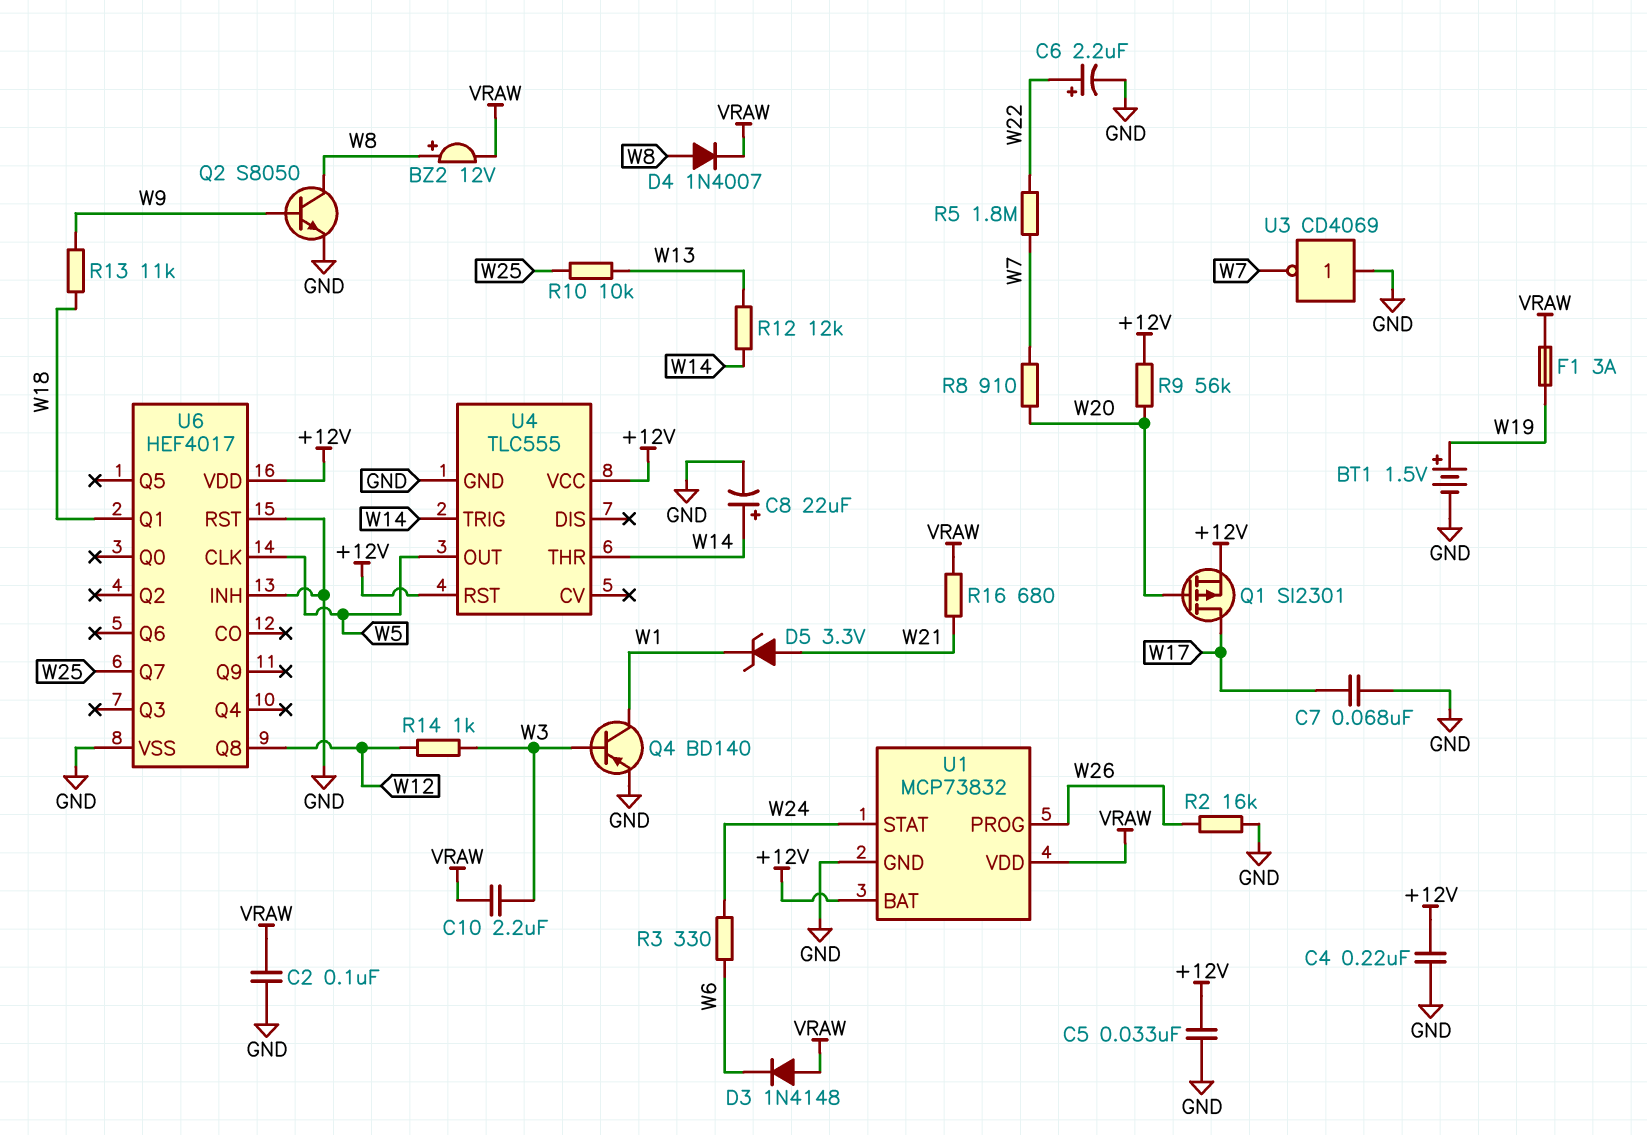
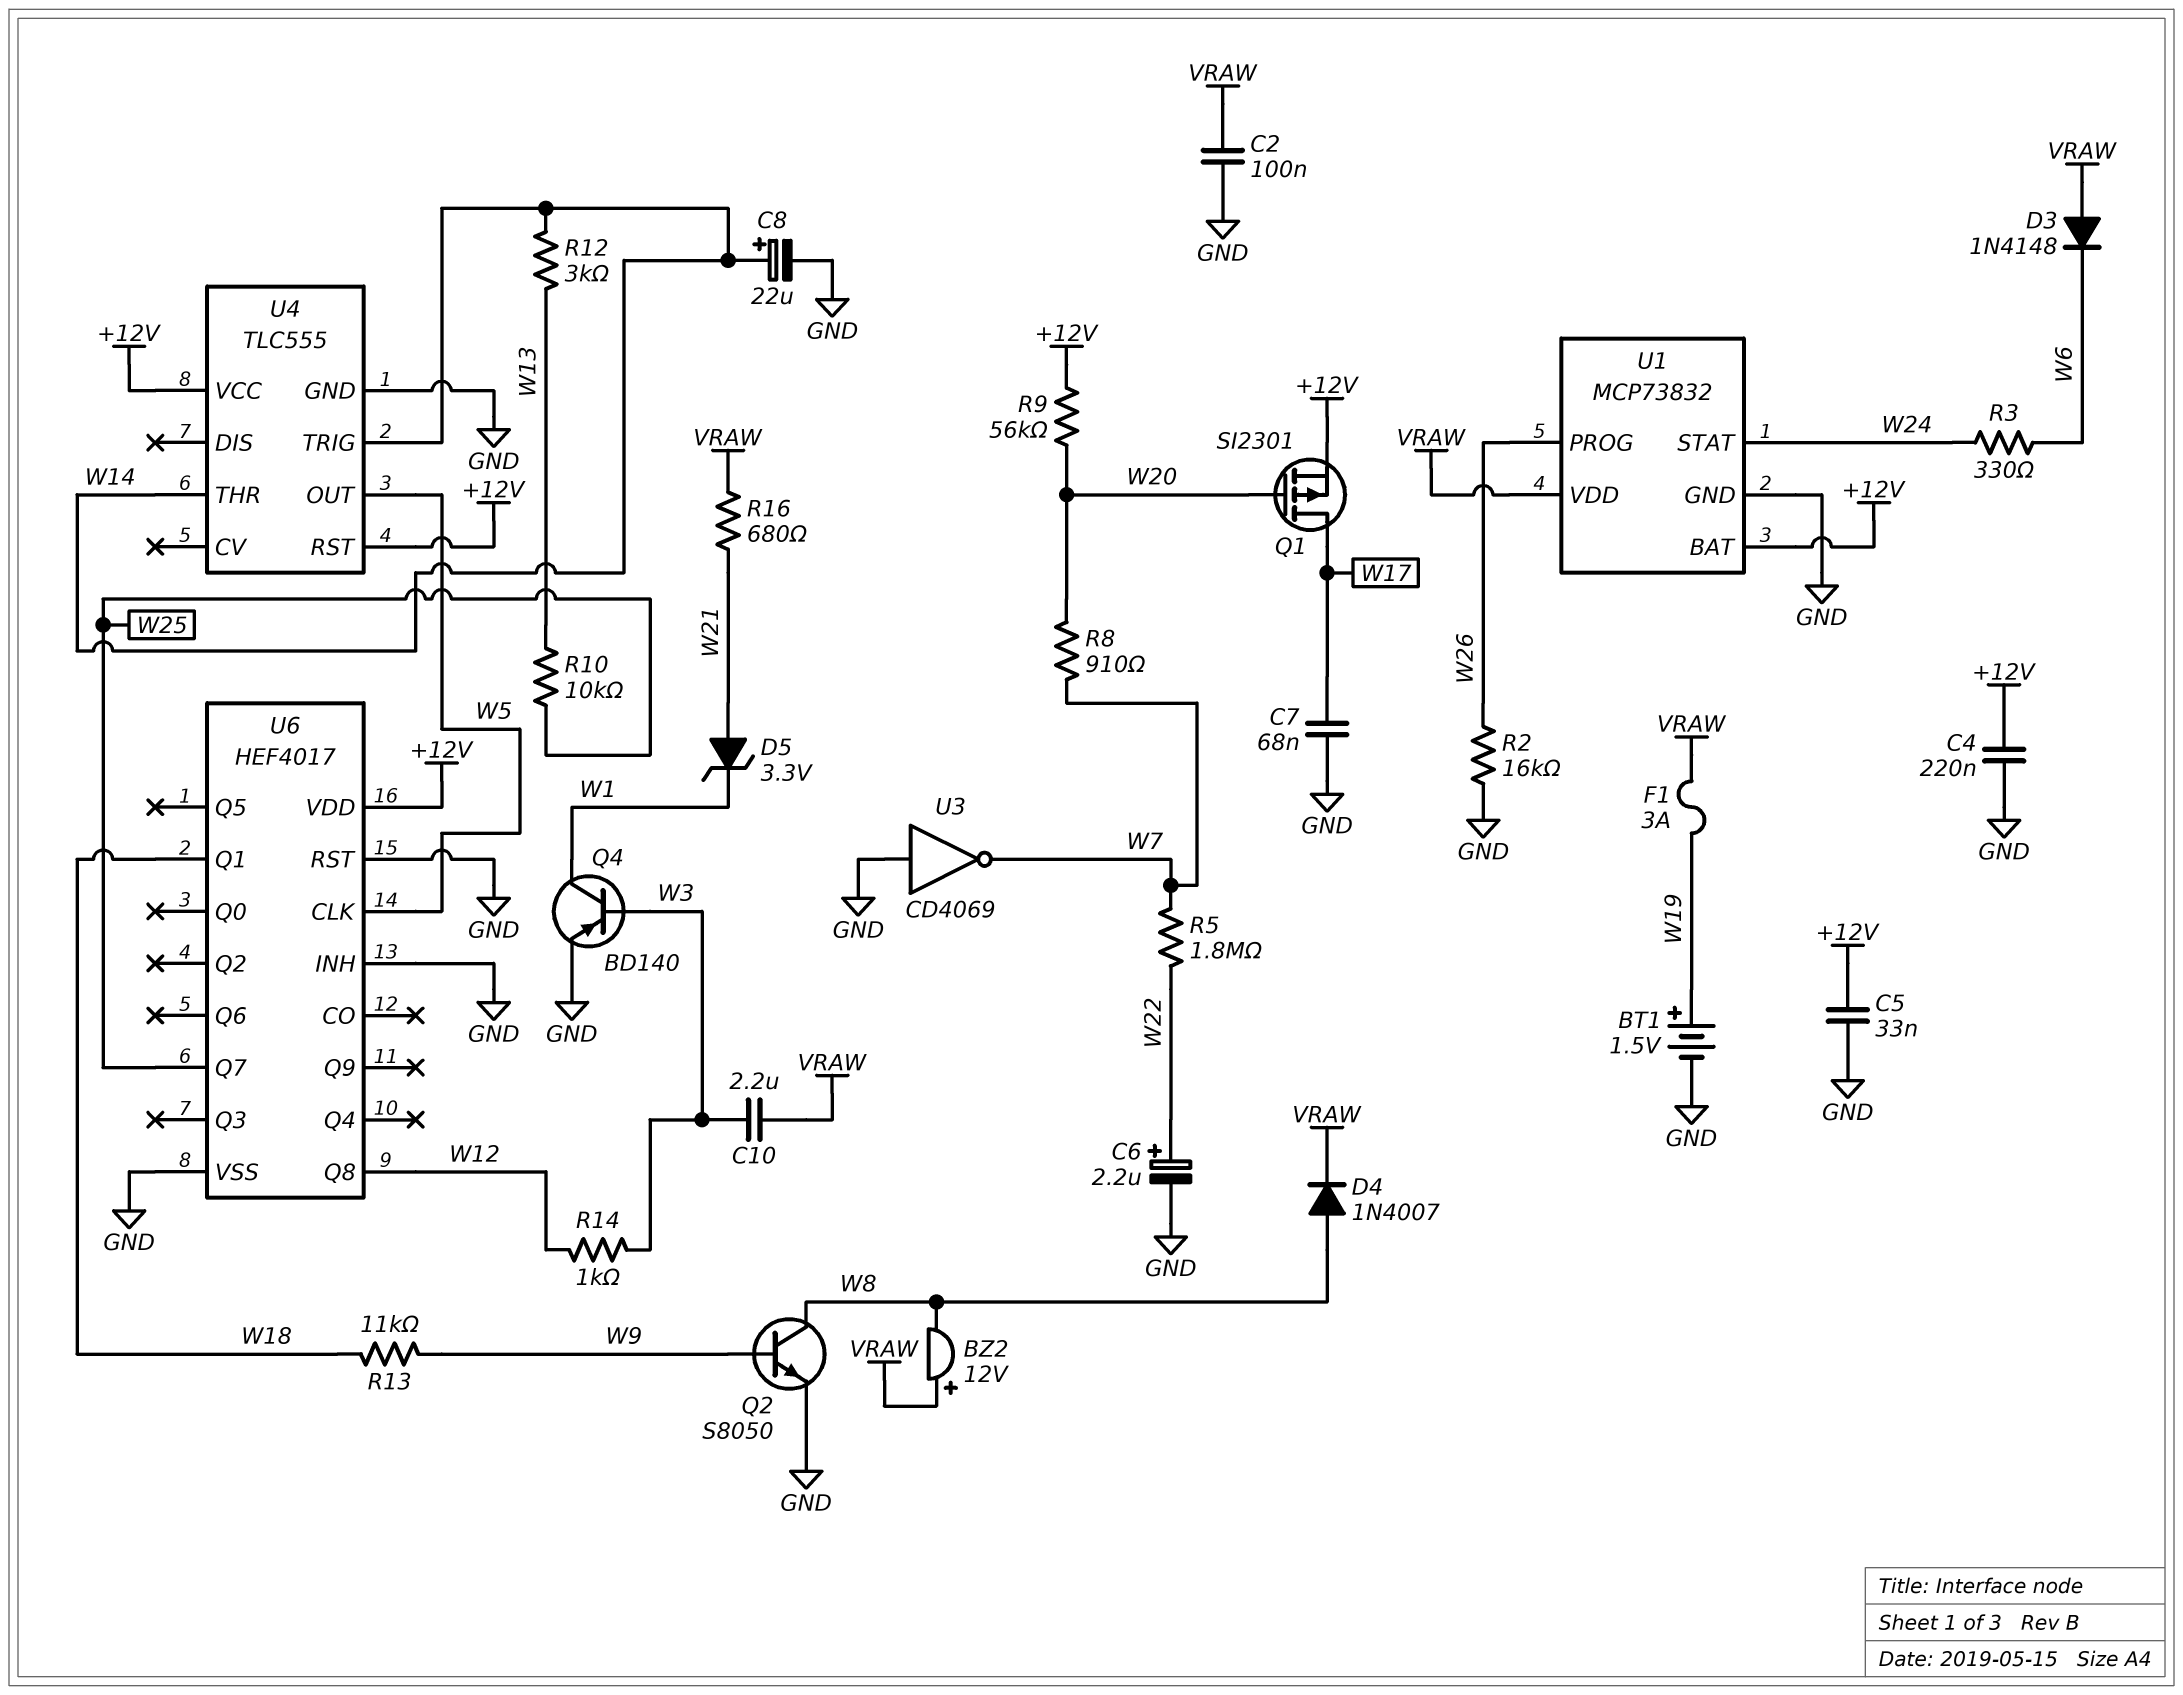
BZ2: buzzer 12V (plus W8, minus VRAW) -> buzzer 12V (plus VRAW, minus W8)
R12: 12k (W13, W14) -> 3k (W13, W14)

